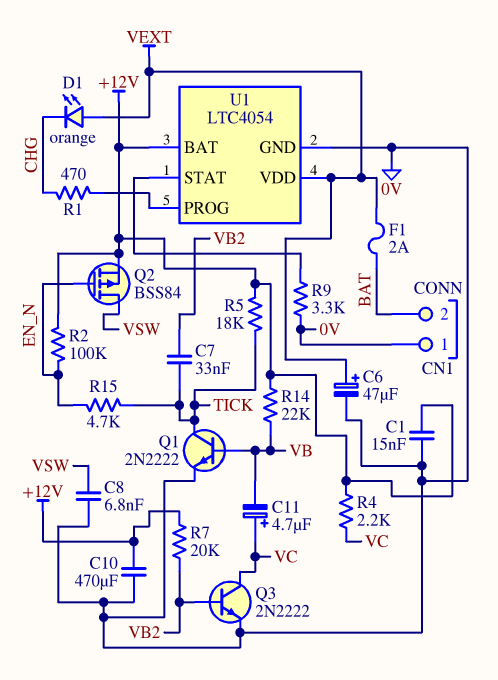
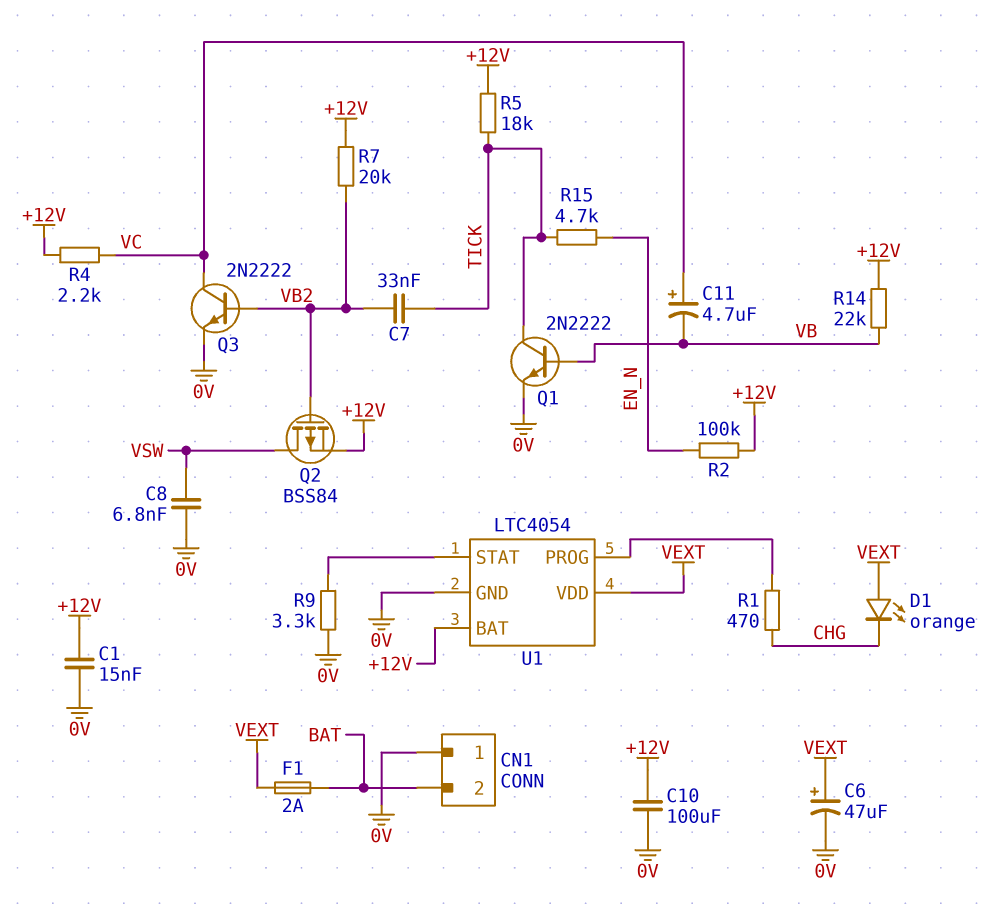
C10: 470uF (+12V, 0V) -> 100uF (+12V, 0V)
Q2: PMOS BSS84 (G EN_N, D VSW, S +12V) -> PMOS BSS84 (G VB2, D VSW, S +12V)

